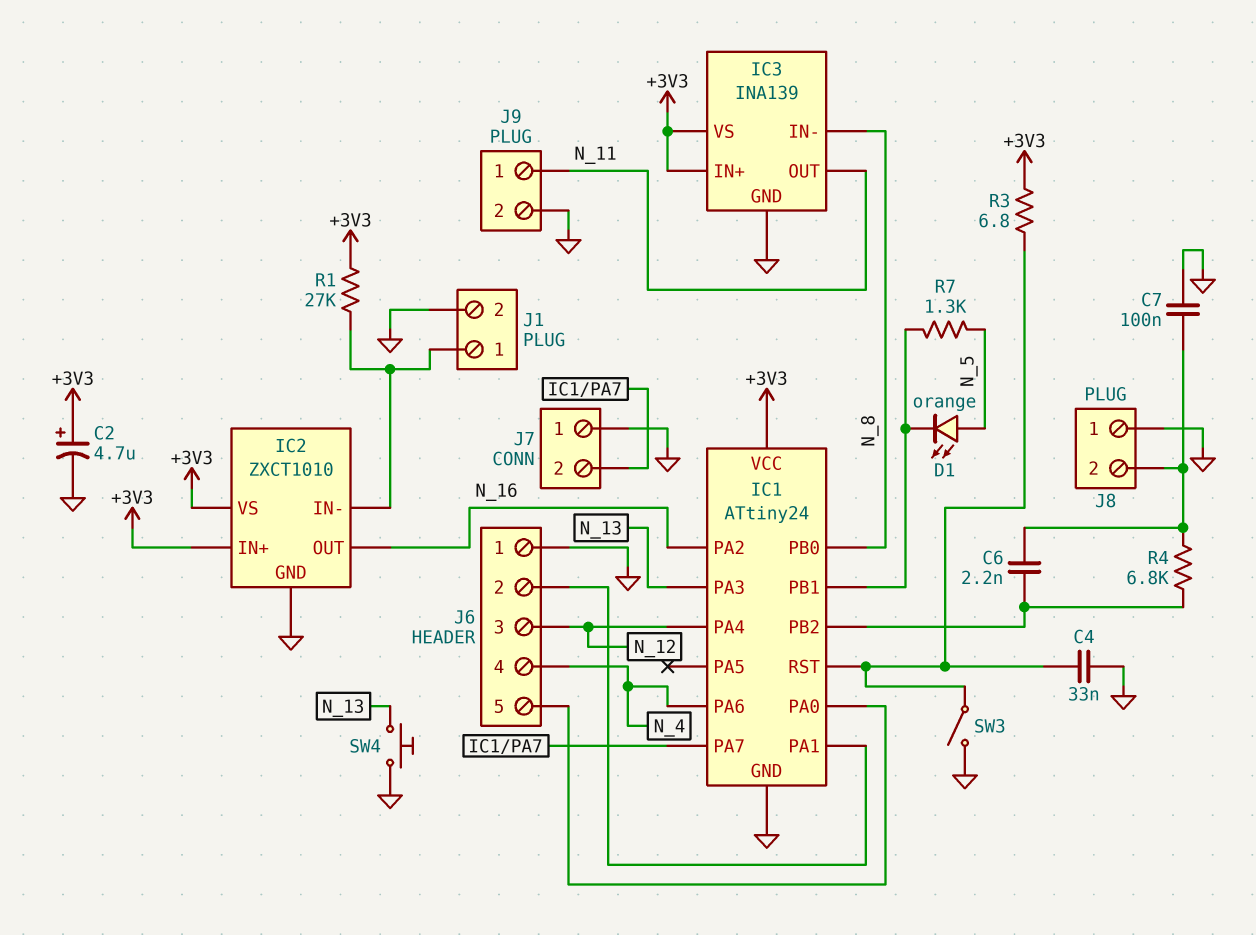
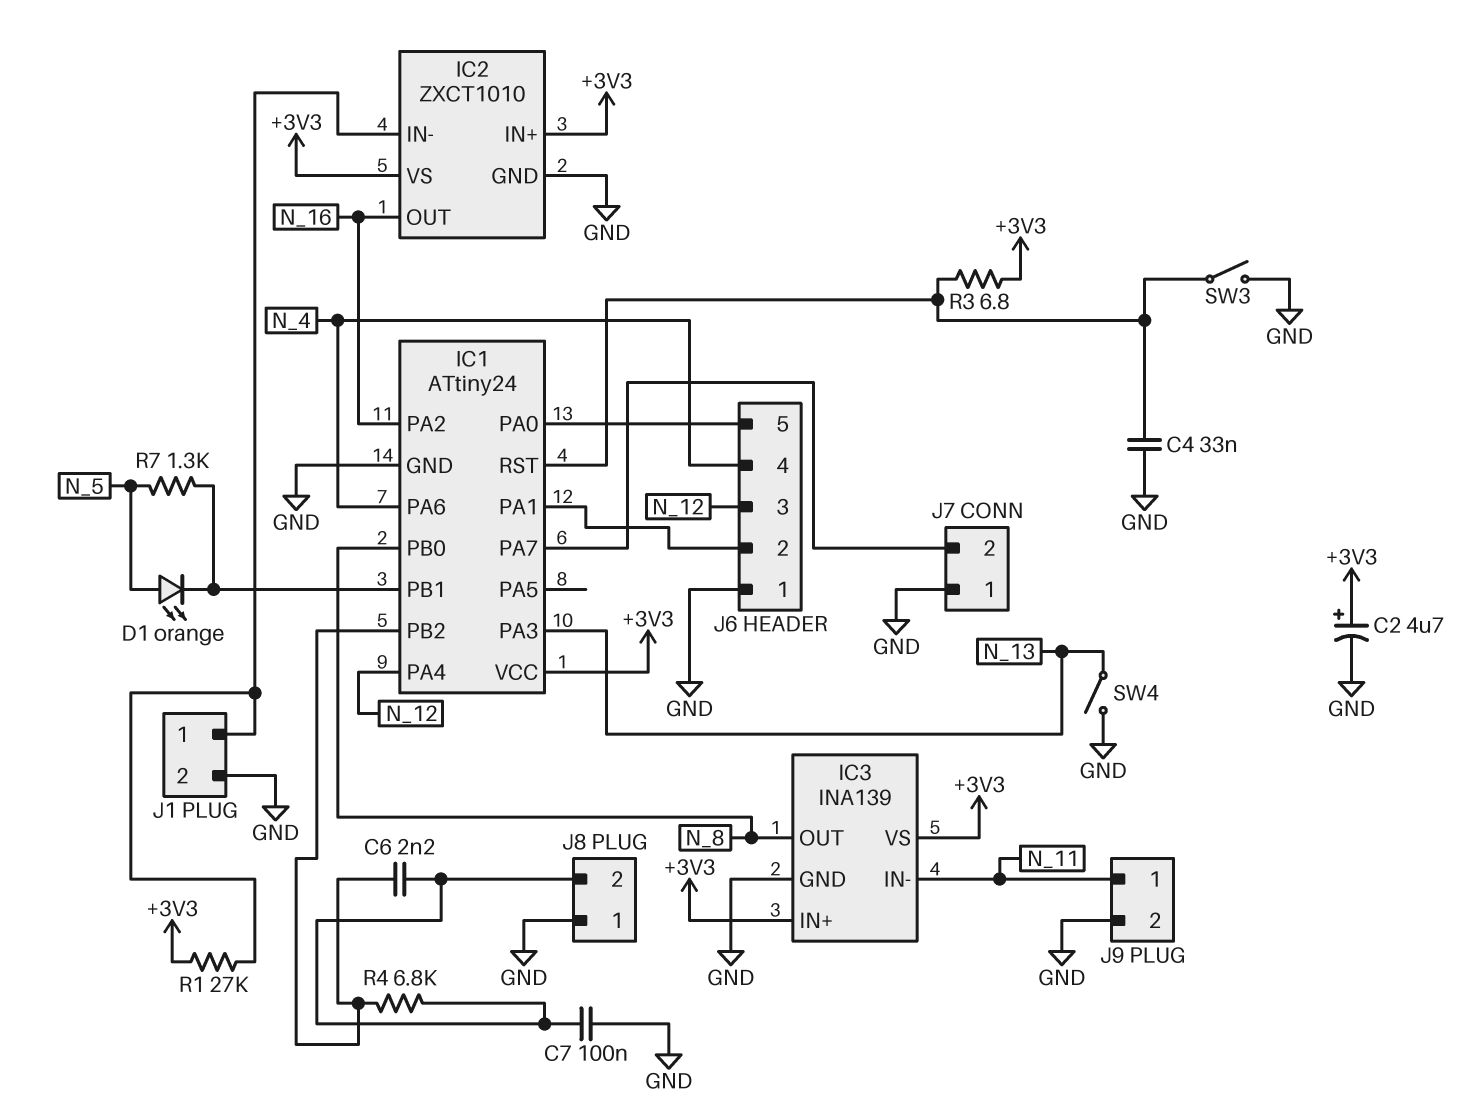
IC3 pin IN-: N_8 -> N_11
IC3 pin OUT: N_11 -> N_8
SW4: button (GND, N_13) -> switch (GND, N_13)

